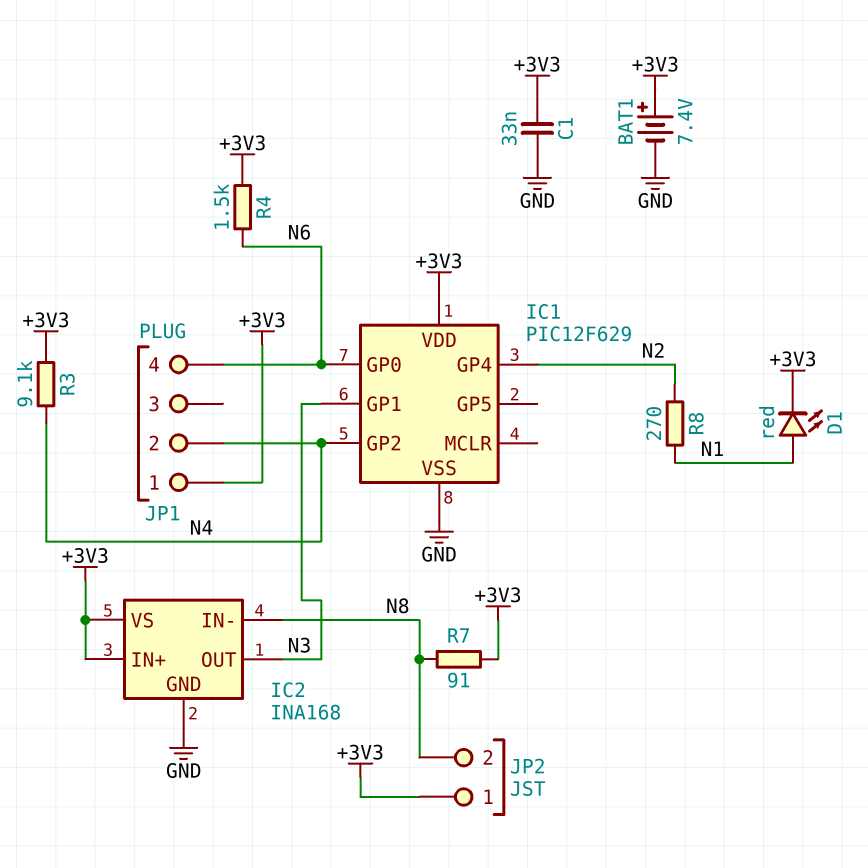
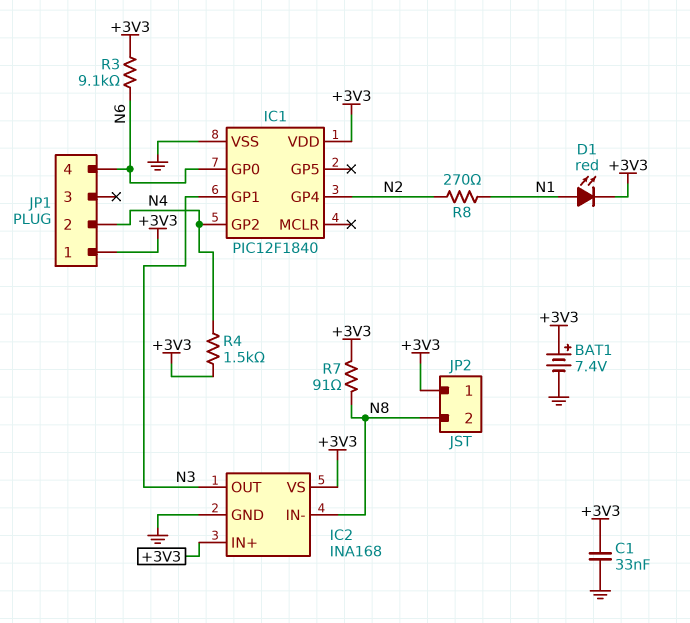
IC1: PIC12F629 -> PIC12F1840
R3: 9.1k (+3V3, N4) -> 9.1k (+3V3, N6)
R4: 1.5k (+3V3, N6) -> 1.5k (+3V3, N4)

